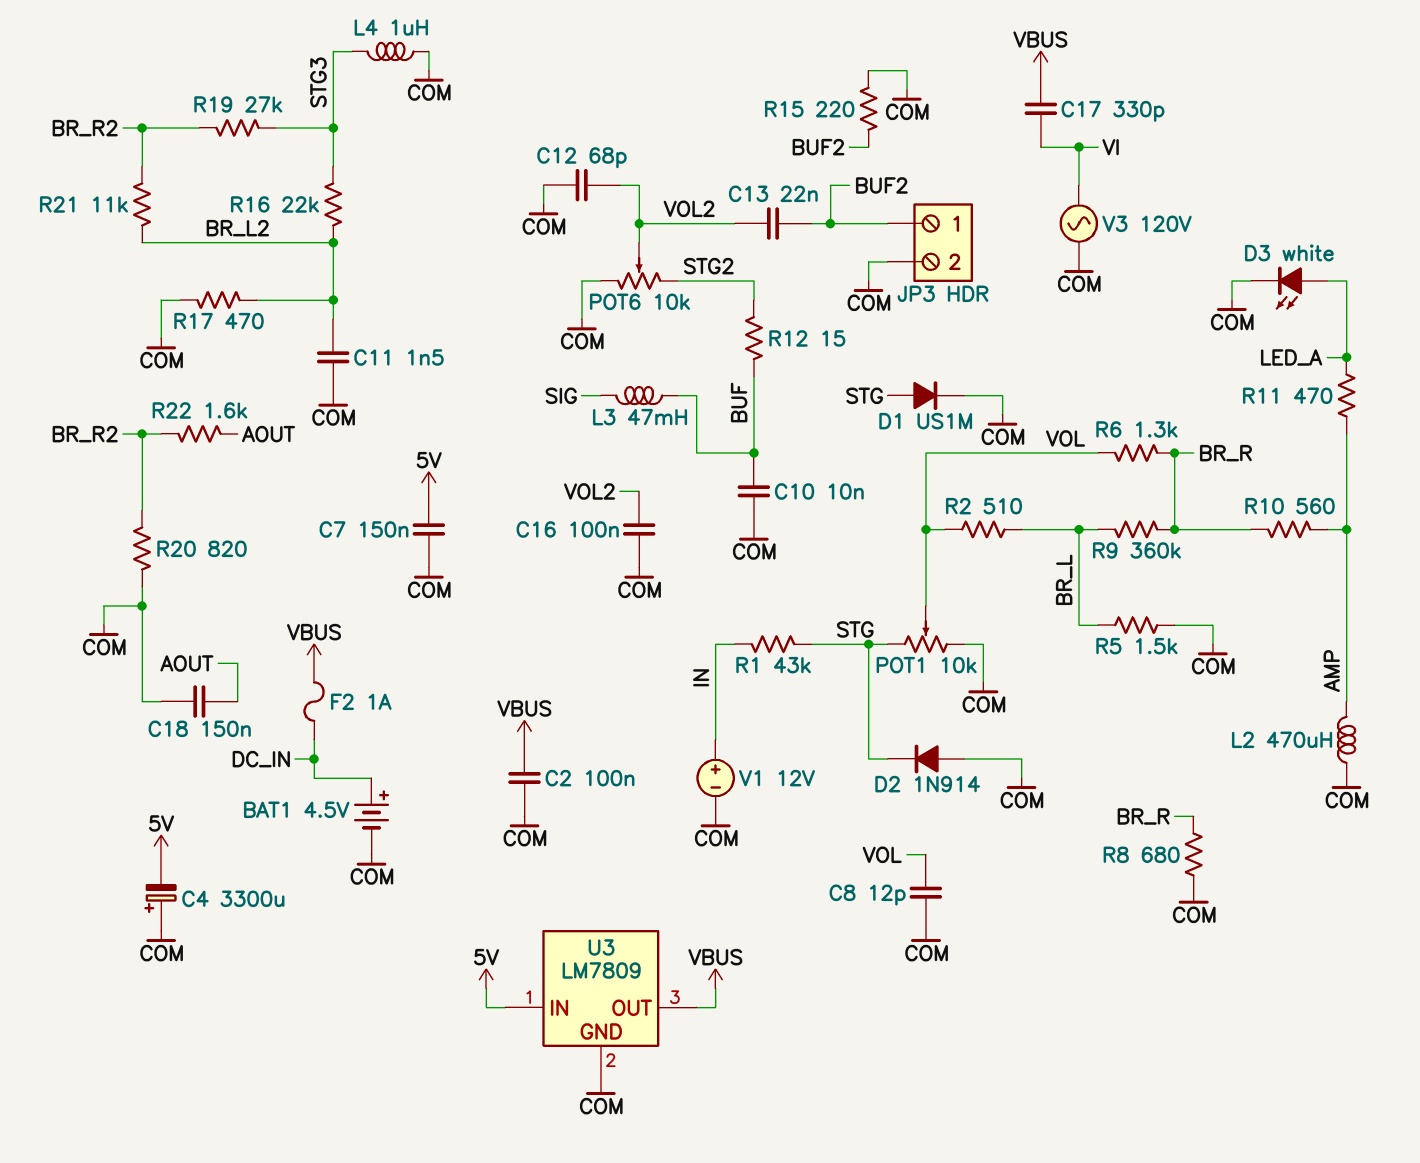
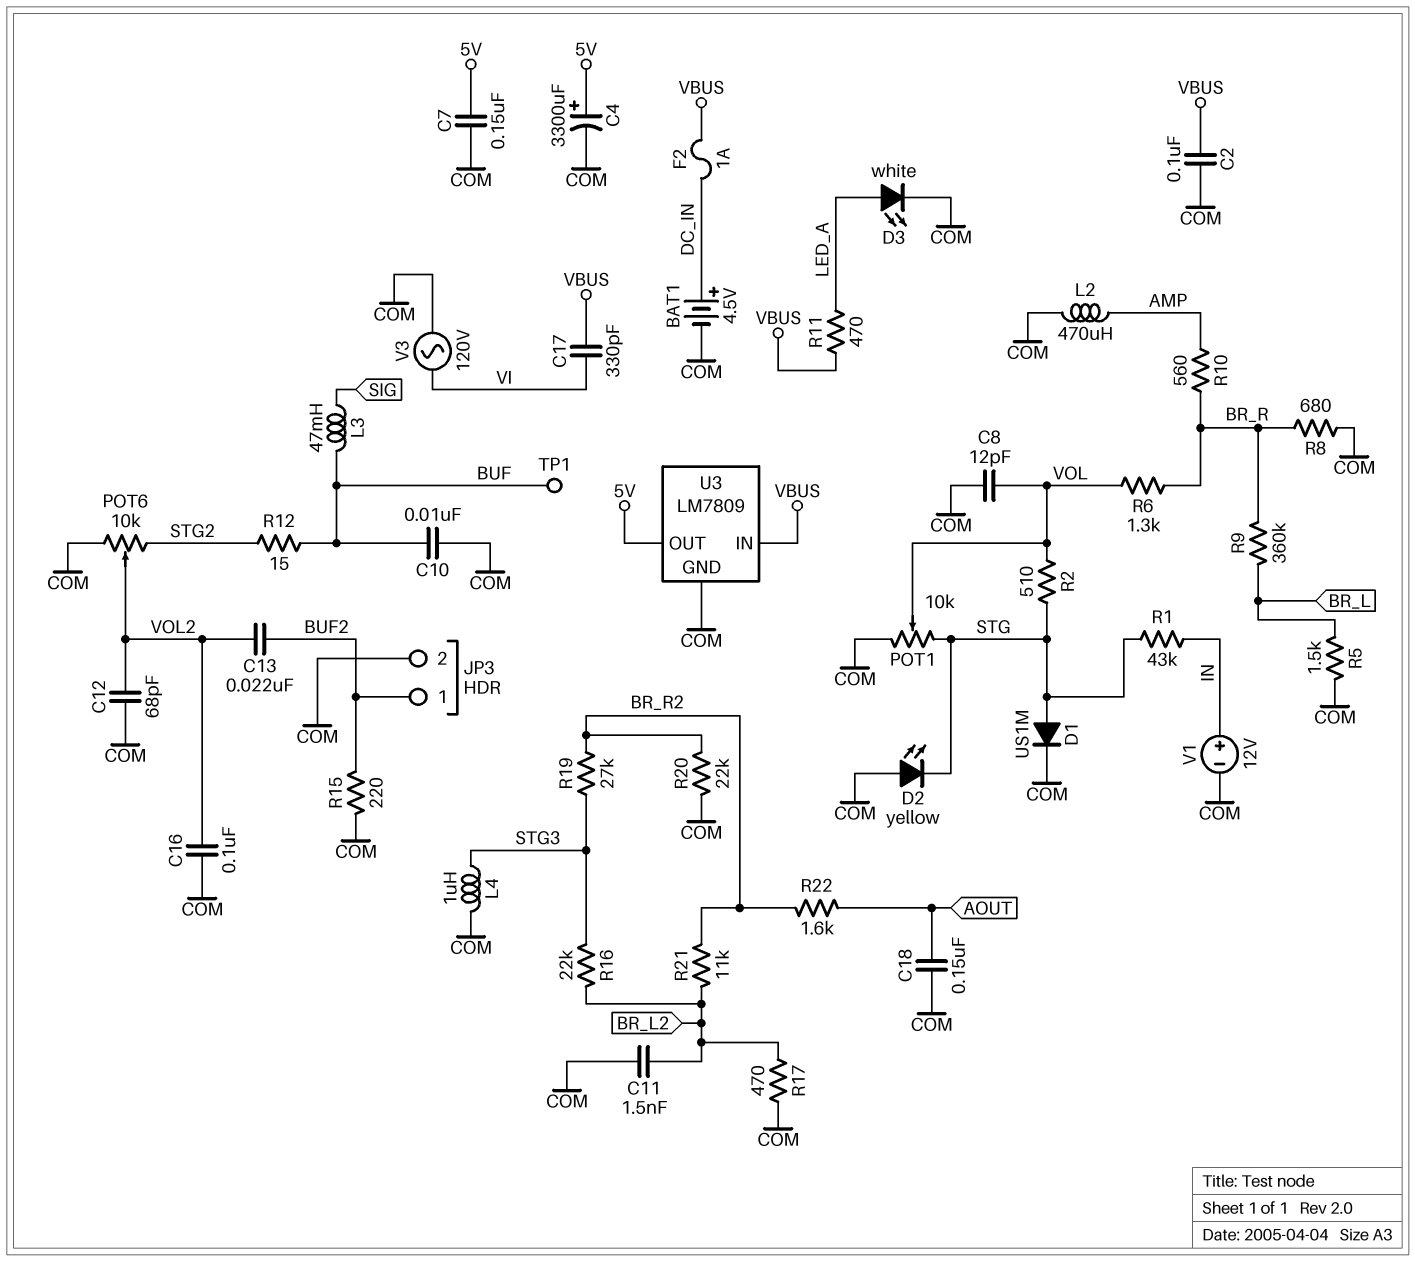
C4: 3300uF (plus COM, minus 5V) -> 3300uF (plus 5V, minus COM)
D2: diode 1N914 (A COM, K STG) -> LED yellow (A COM, K STG)
R2: 510 (BR_L, VOL) -> 510 (STG, VOL)
R11: 470 (AMP, LED_A) -> 470 (LED_A, VBUS)
R20: 820 (BR_R2, COM) -> 22k (BR_R2, COM)
TP1: none -> test point (BUF)
U3 pin IN: 5V -> VBUS
U3 pin OUT: VBUS -> 5V

